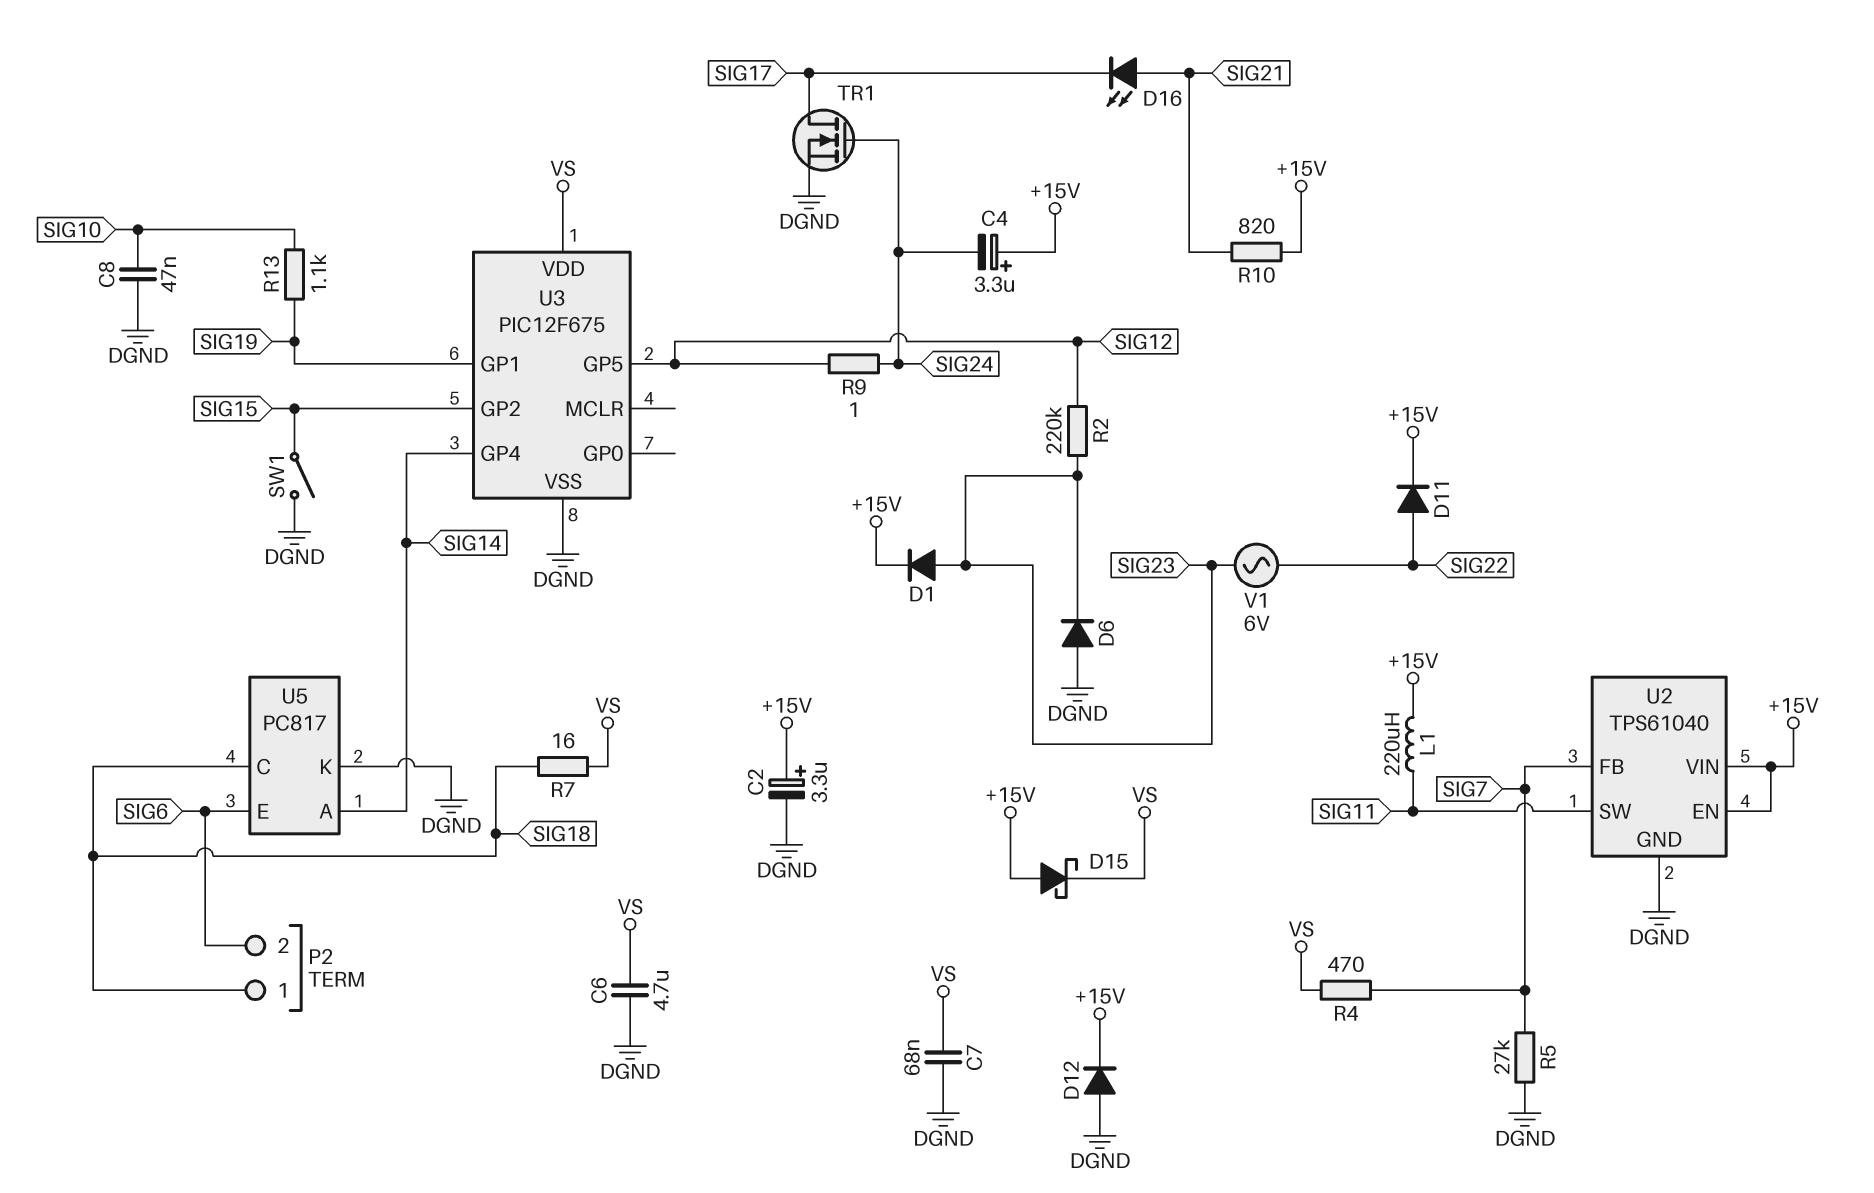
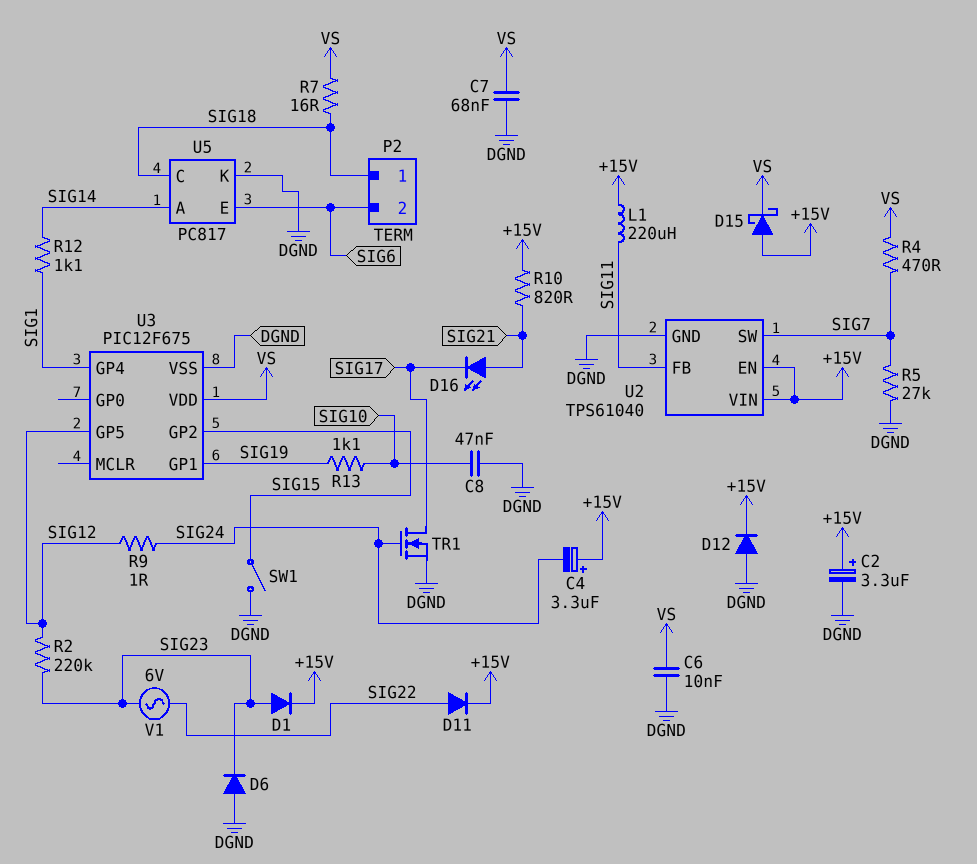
C6: 4.7uF (DGND, VS) -> 10nF (DGND, VS)
R12: none -> 1.1k (SIG1, SIG14)
U2 pin FB: SIG7 -> SIG11
U2 pin SW: SIG11 -> SIG7
U3 pin GP4: SIG14 -> SIG1

